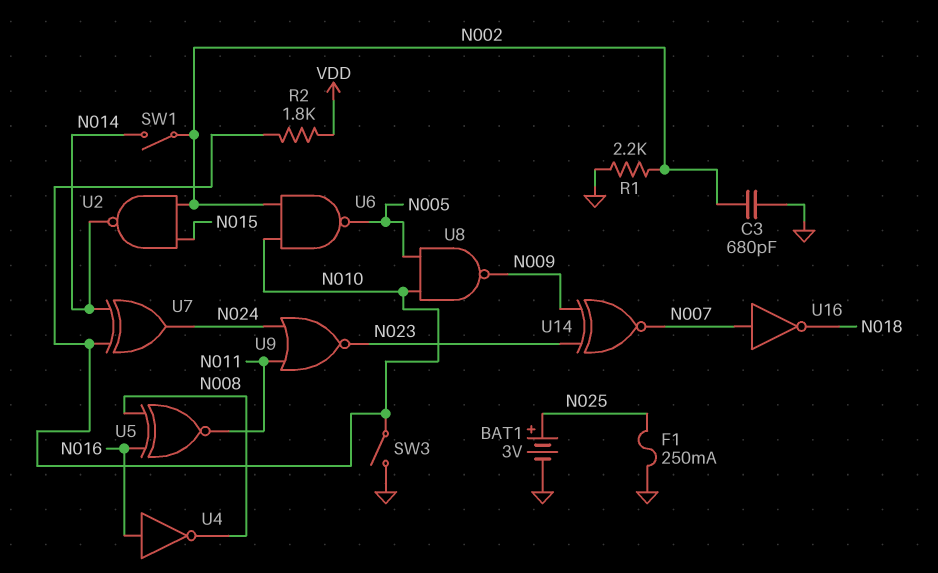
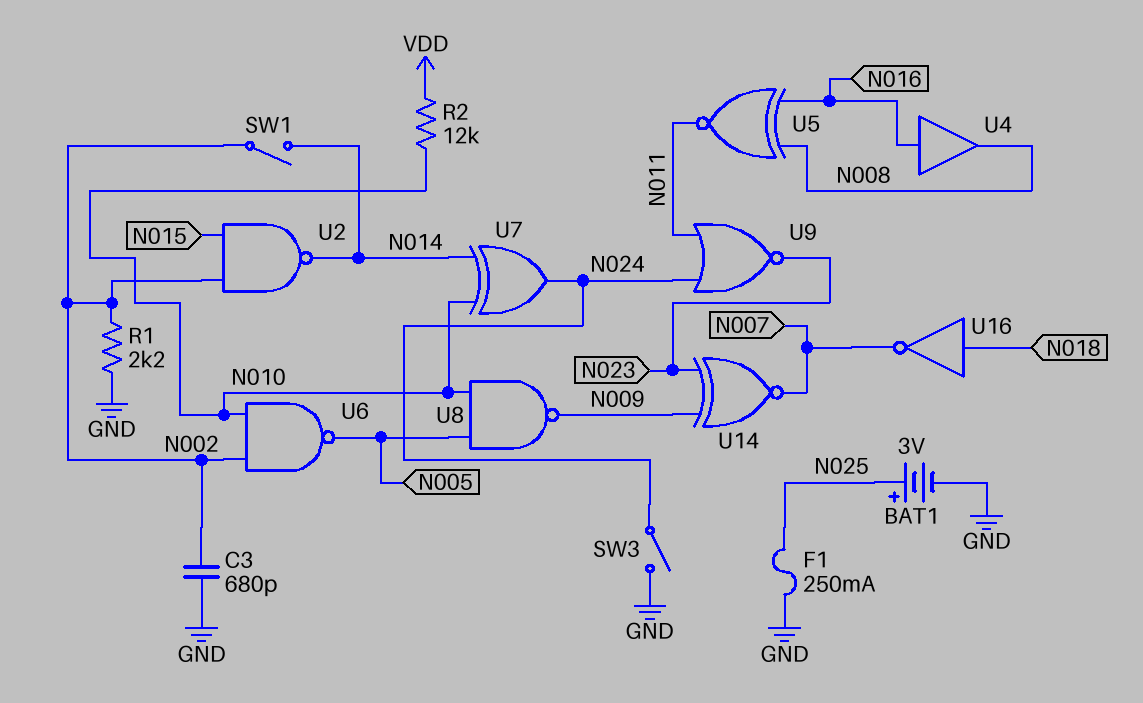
R2: 1.8k (N010, VDD) -> 12k (N010, VDD)
SW3: switch (GND, N010) -> switch (GND, N024)
U4: NOT (in N016, out N008) -> buffer (in N016, out N008)
U16: NOT (in N007, out N018) -> NOT (in N018, out N007)

